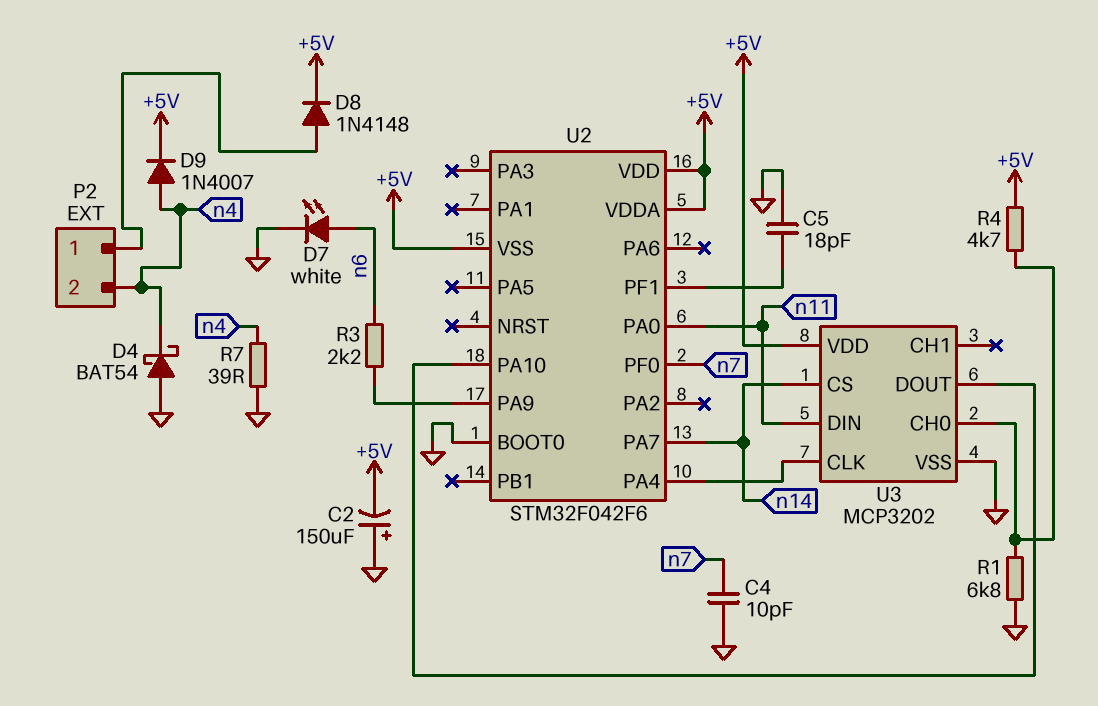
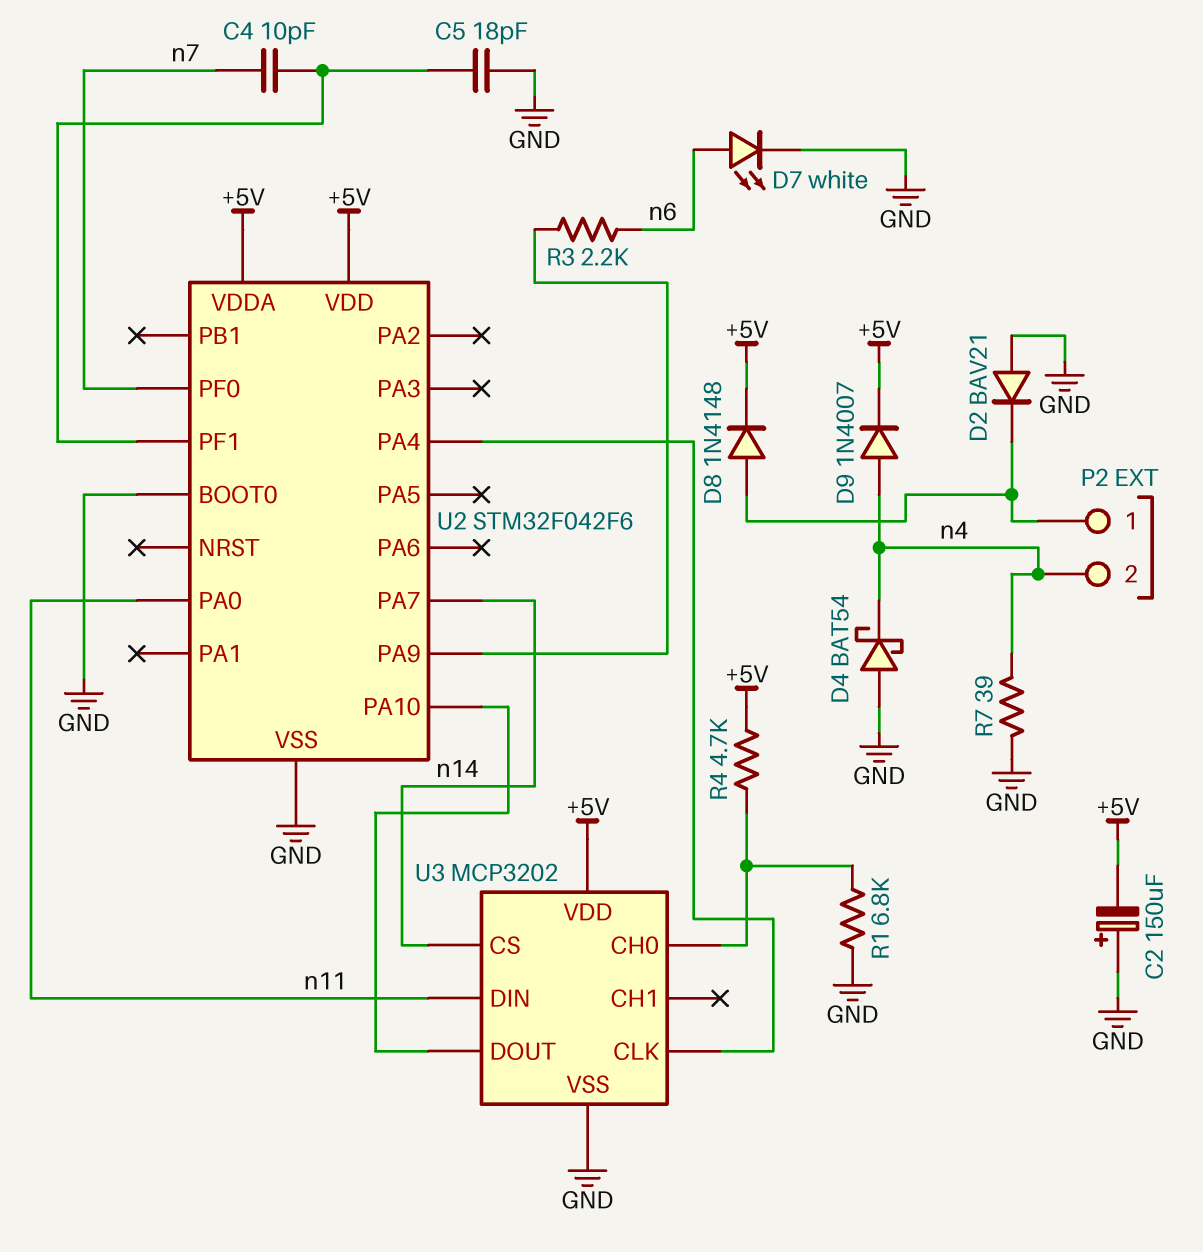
C4: 10pF (GND, n7) -> 10pF (U2/PF1, n7)
D2: none -> diode BAV21 (A GND, K P2/1)
U2 pin VSS: +5V -> GND

